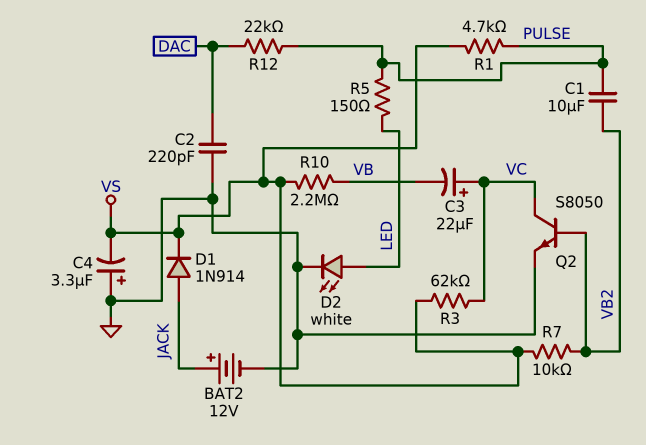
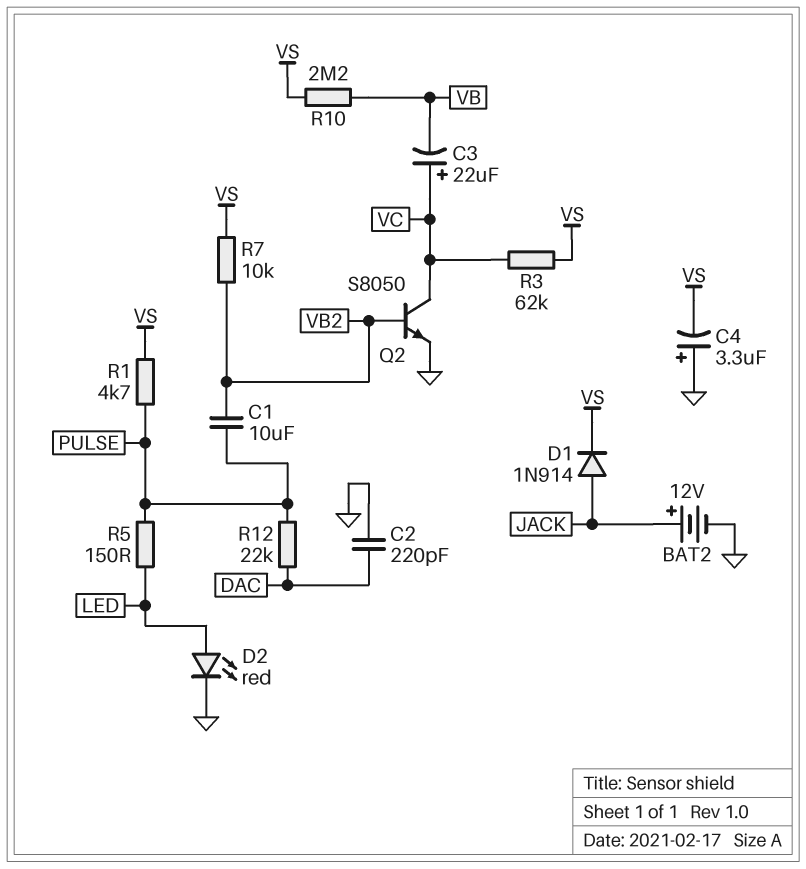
D2: LED white (A LED, K GND) -> LED red (A LED, K GND)

